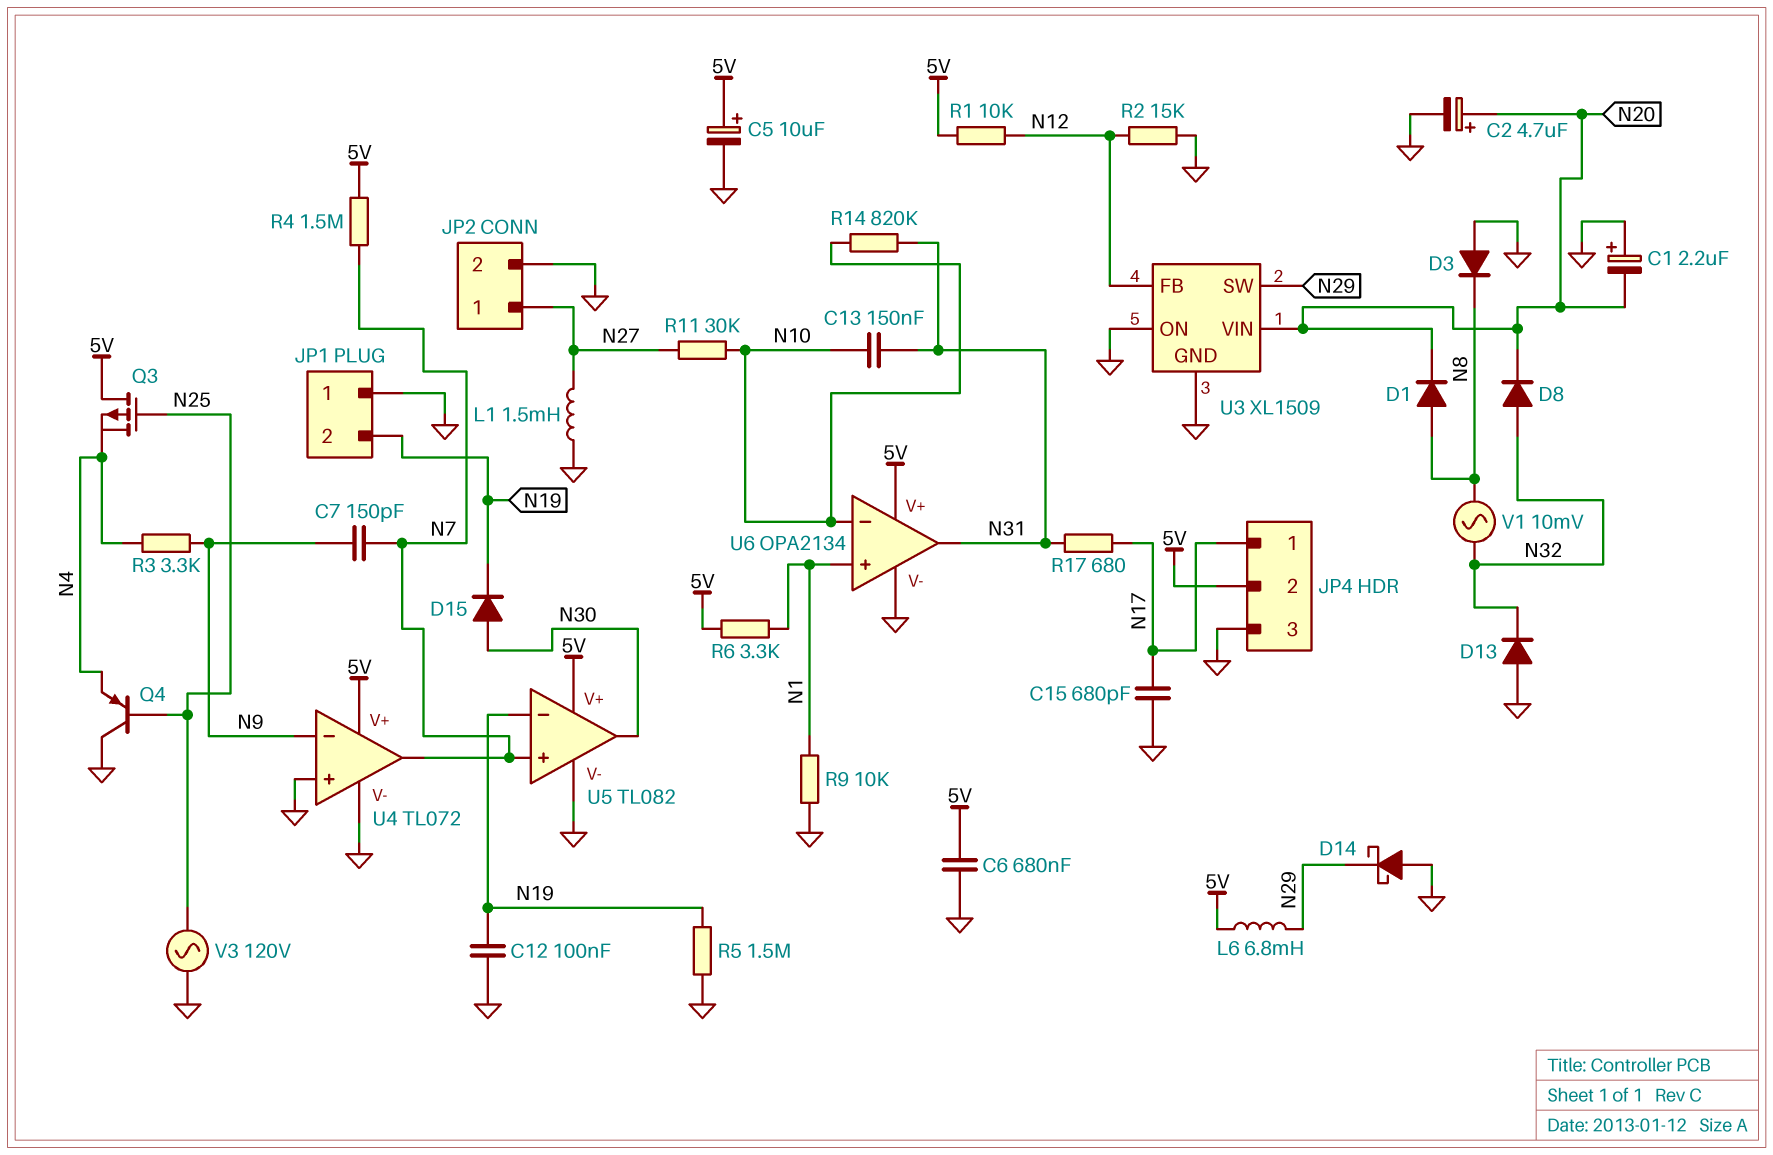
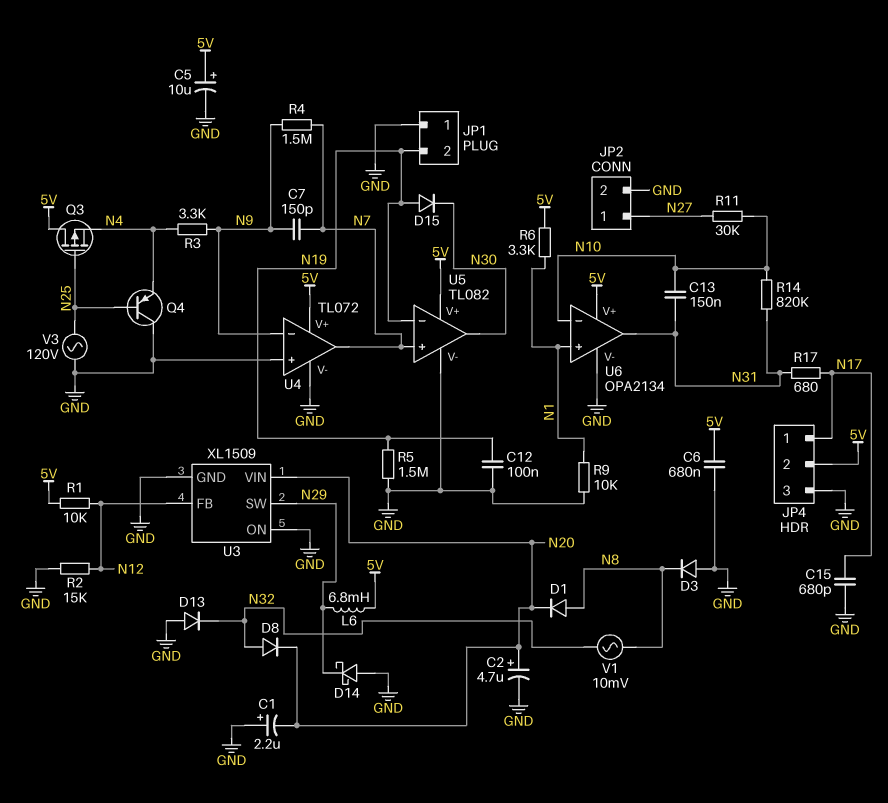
D15: diode (A N30, K N19) -> diode (A N19, K N30)
L1: 1.5mH (GND, N27) -> none
R4: 1.5M (5V, N7) -> 1.5M (N7, N9)

